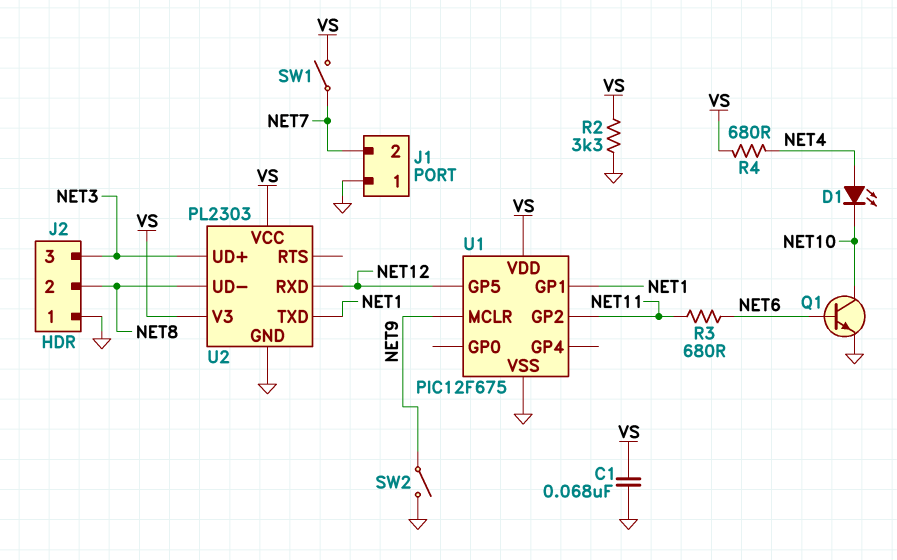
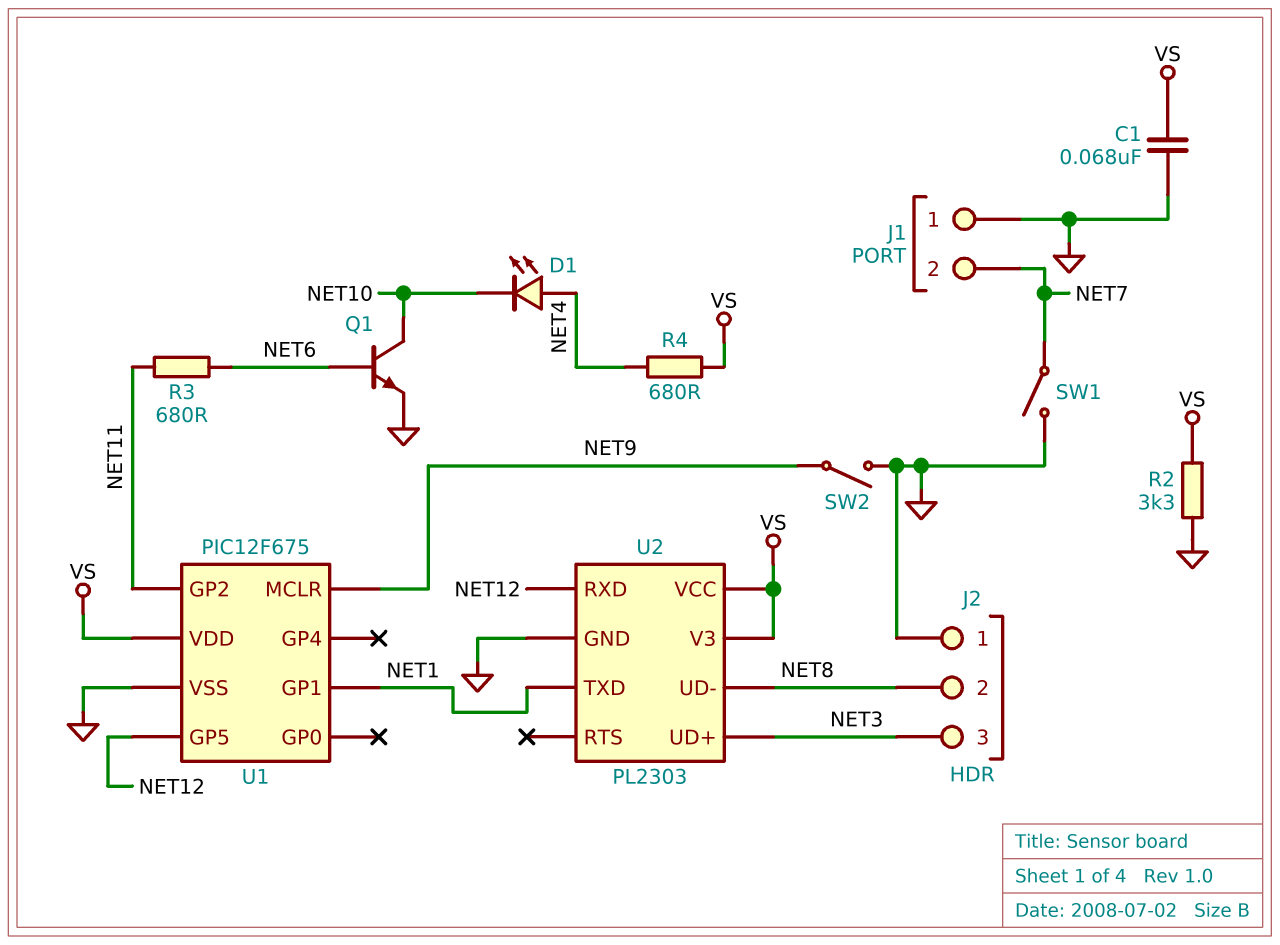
SW1: switch (NET7, VS) -> switch (GND, NET7)

